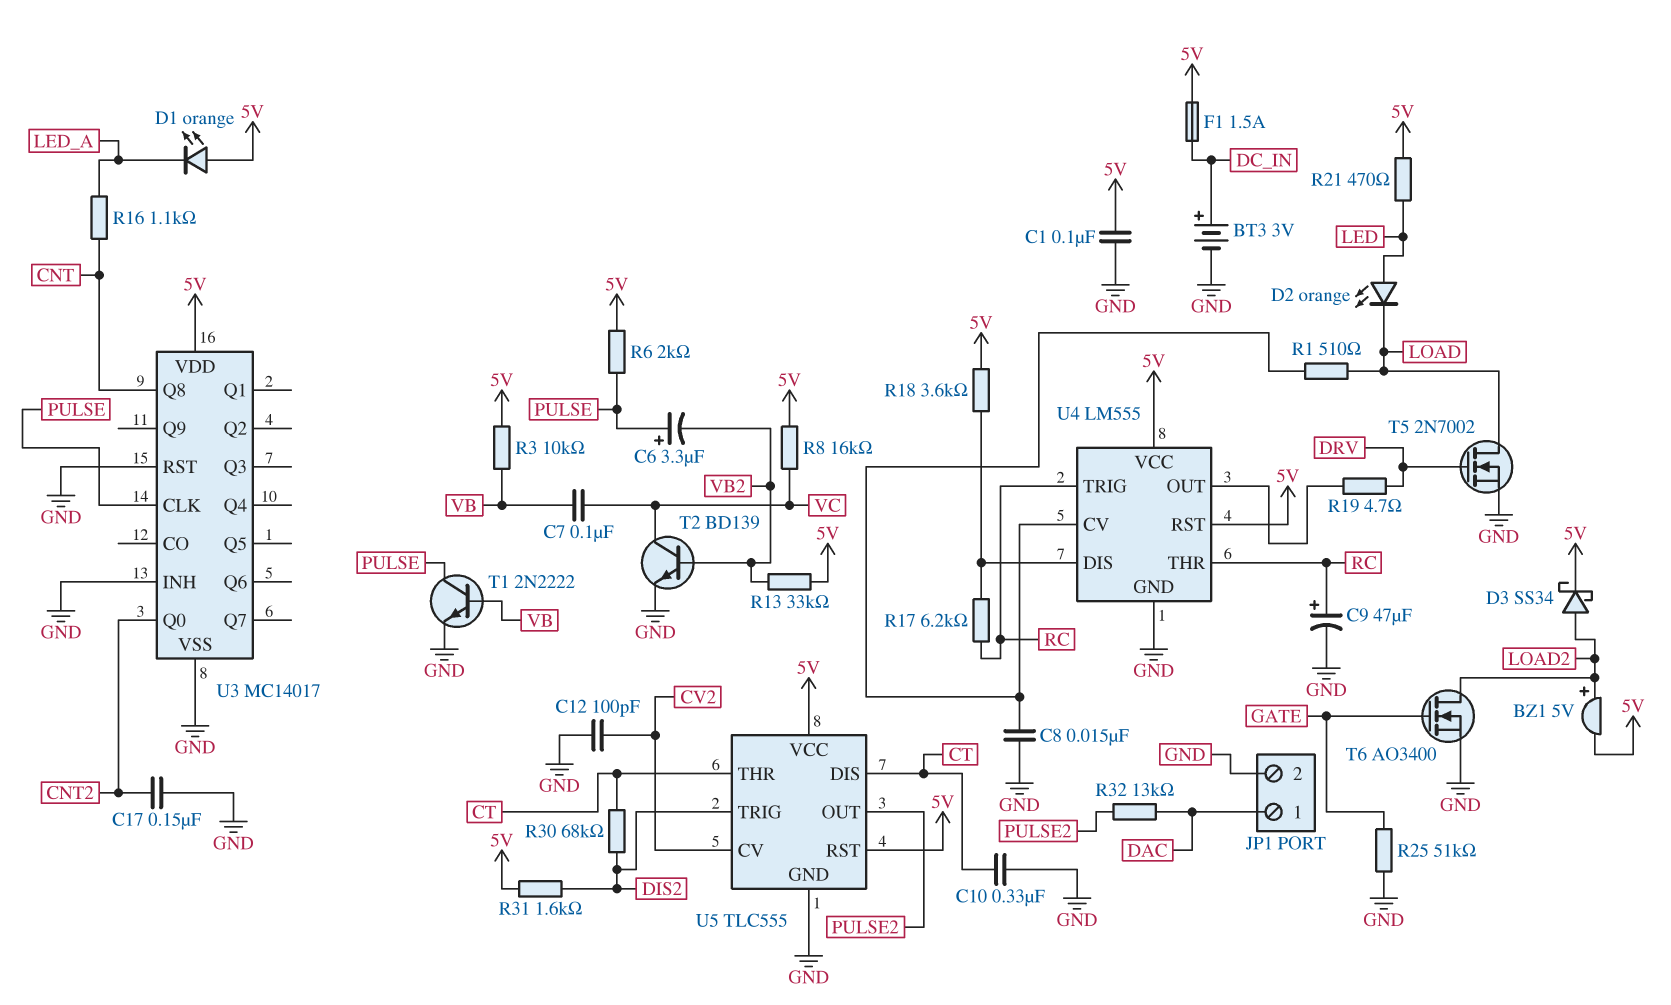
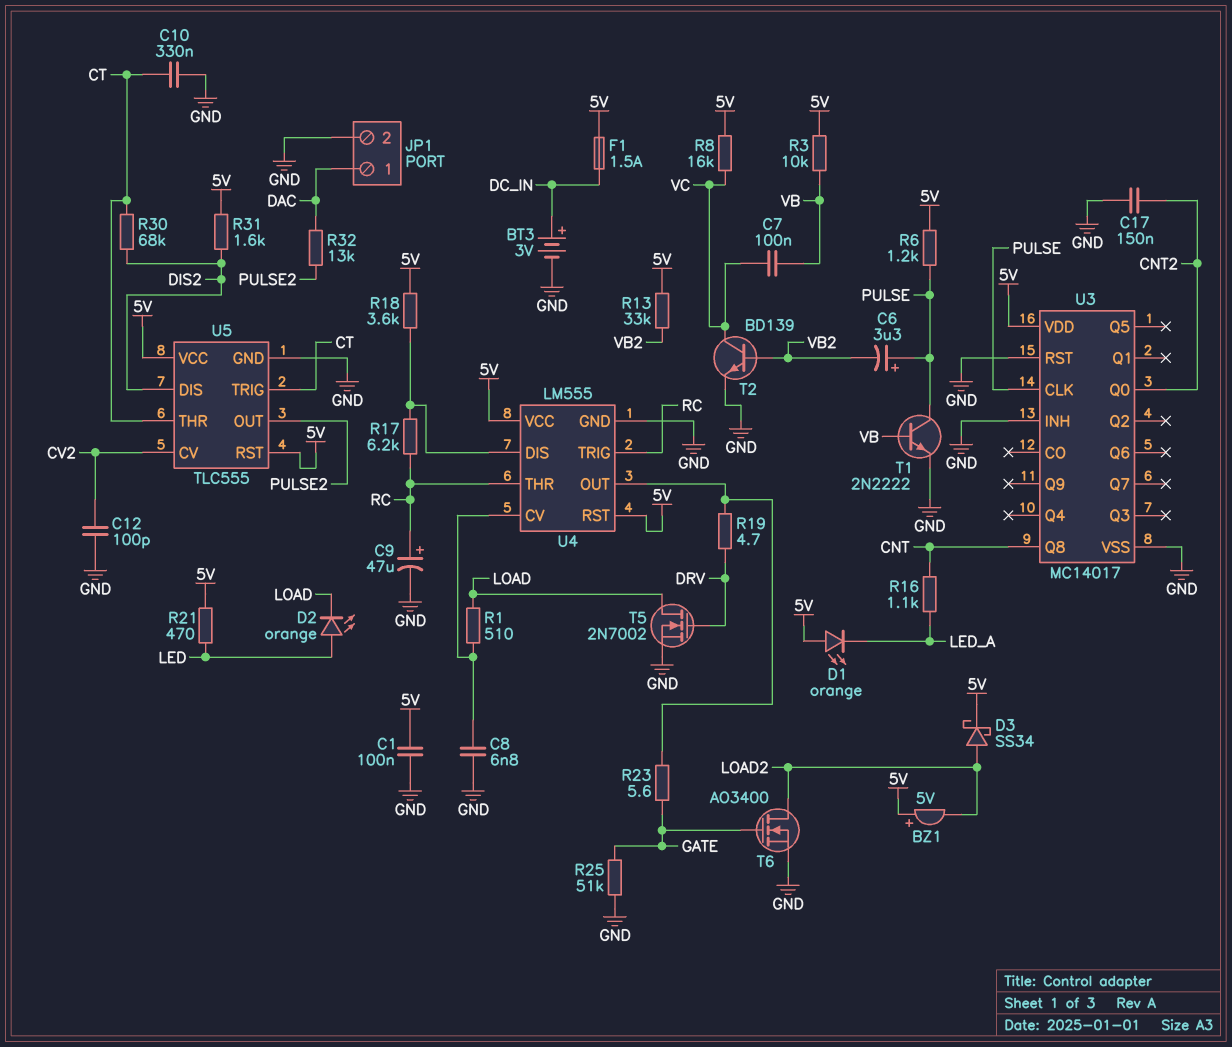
BZ1: buzzer 5V (plus LOAD2, minus 5V) -> buzzer 5V (plus 5V, minus LOAD2)
C8: 15nF (GND, U4/CV) -> 6.8nF (GND, U4/CV)
R6: 2k (5V, PULSE) -> 1.2k (5V, PULSE)
R23: none -> 5.6 (GATE, U4/OUT)
U5 pin DIS: CT -> DIS2
U5 pin TRIG: DIS2 -> CT

